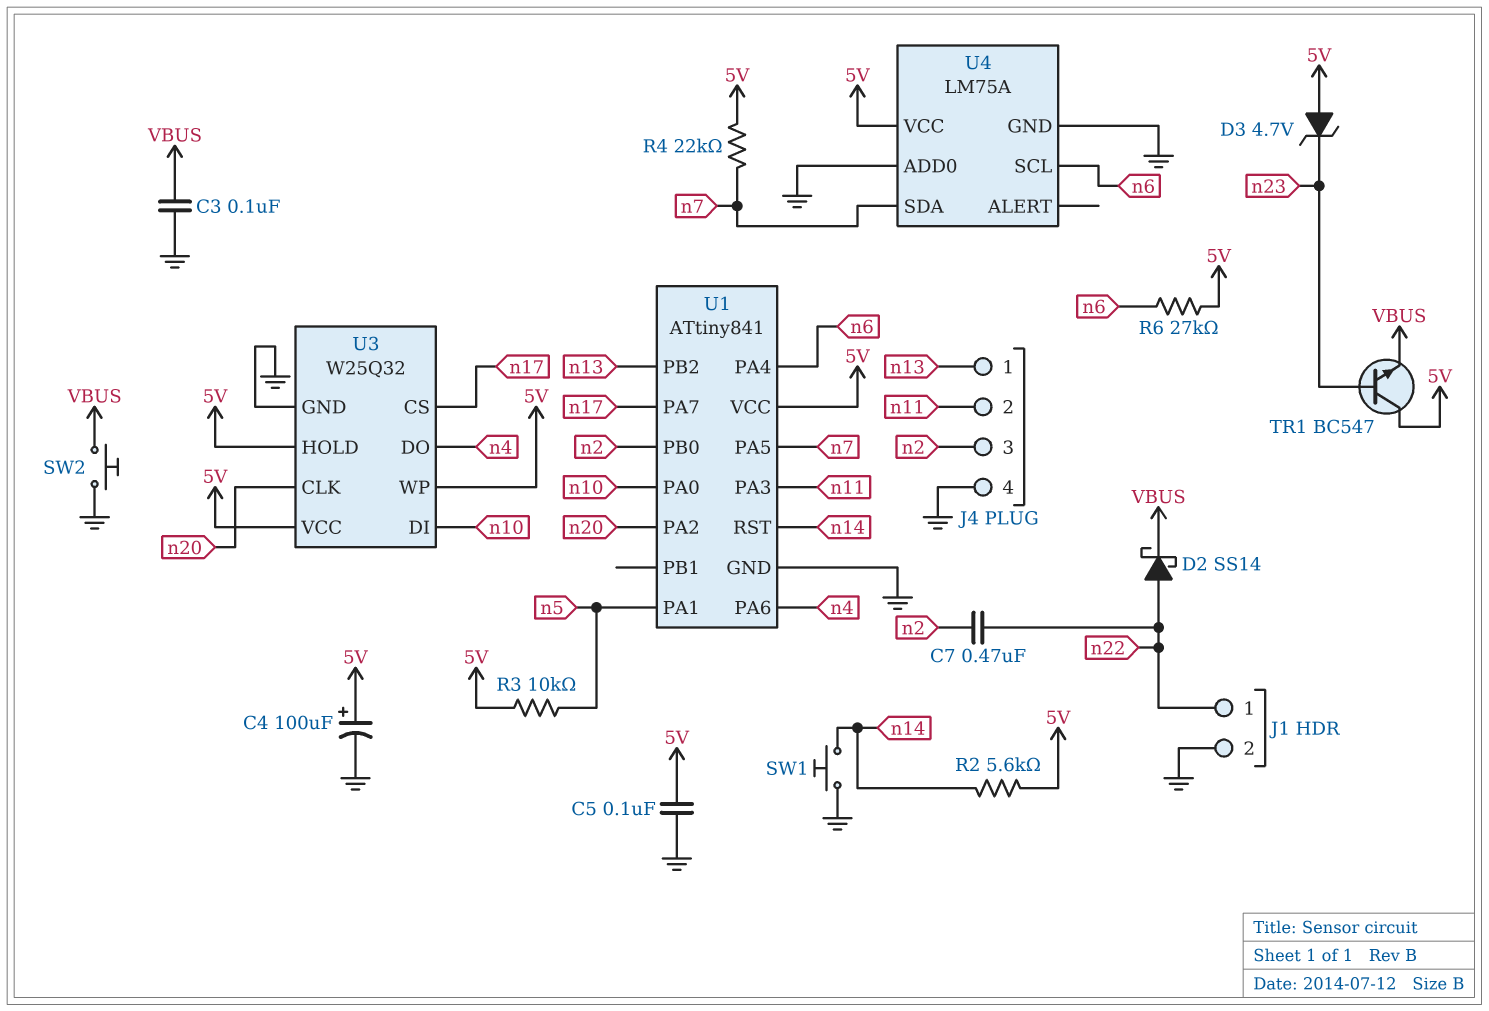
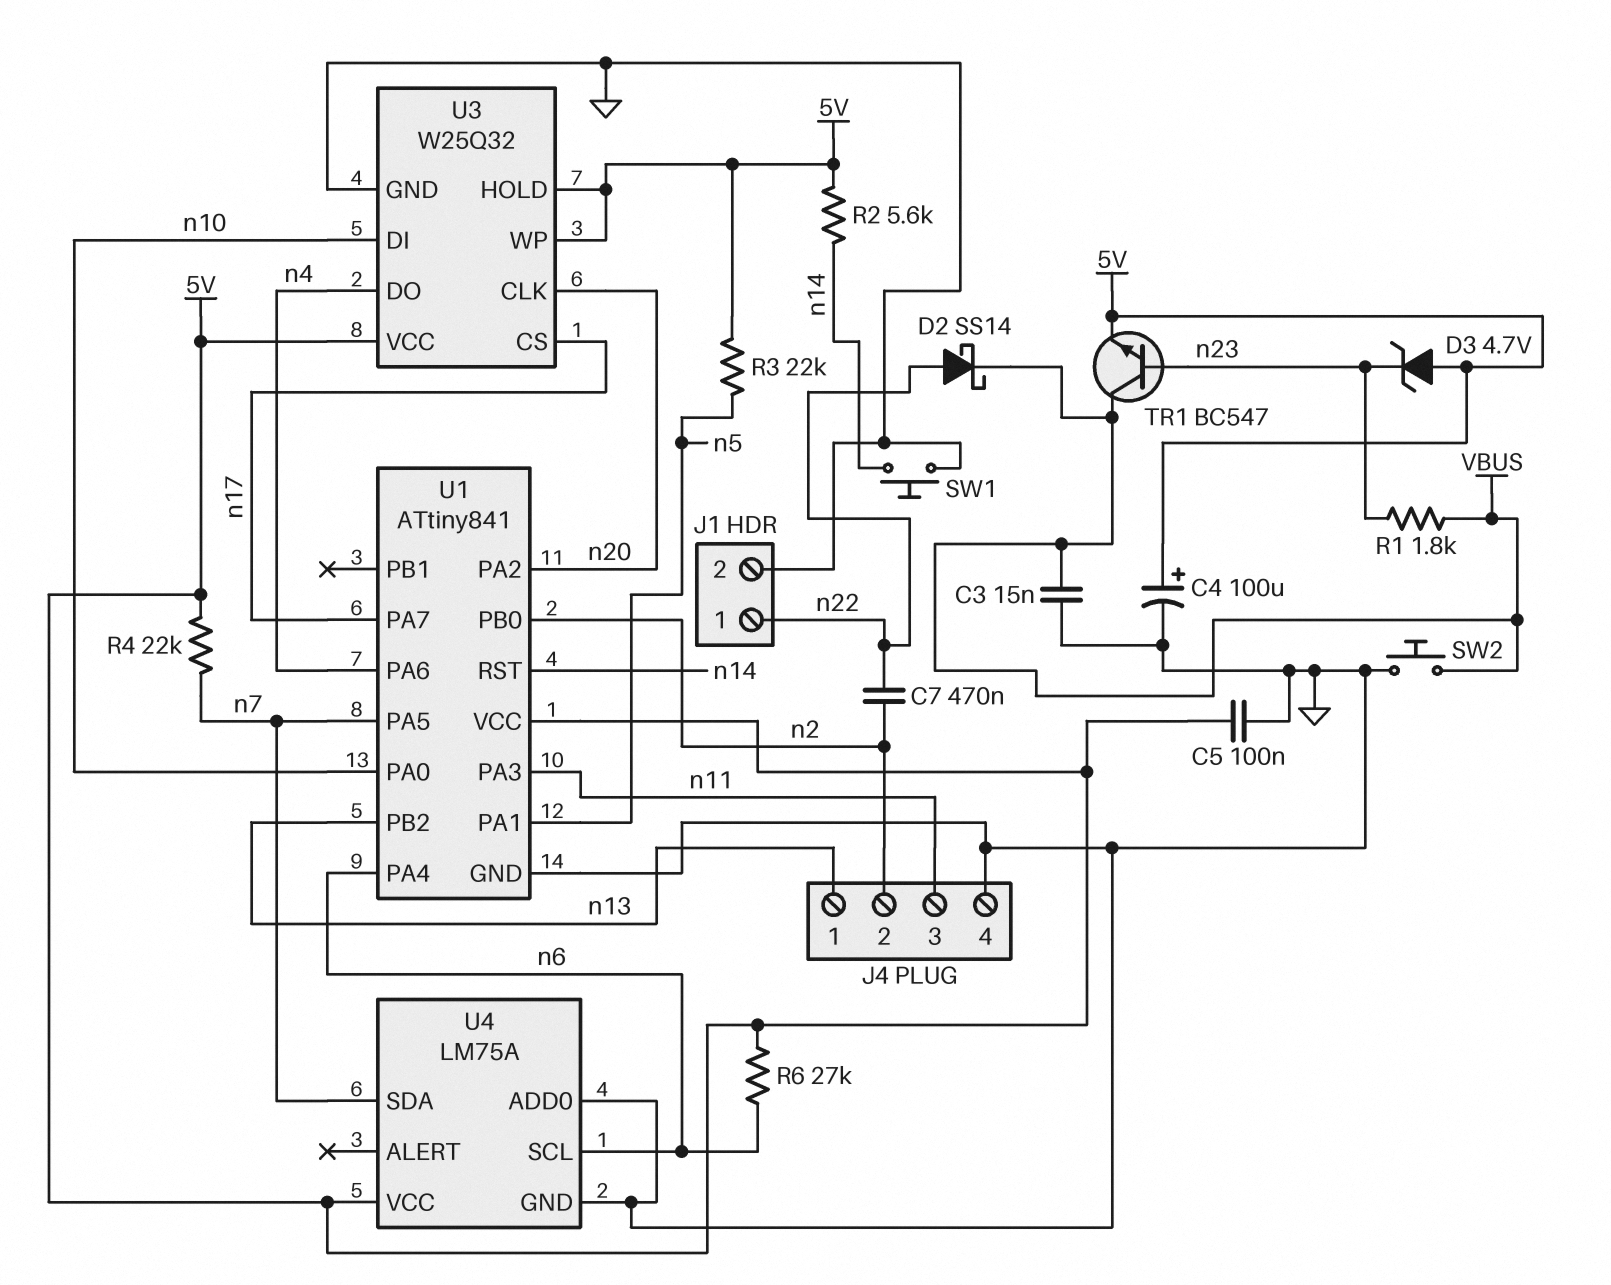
C3: 100nF (GND, VBUS) -> 15nF (GND, VBUS)
J4 pin 2: n11 -> n2
J4 pin 3: n2 -> n11
R1: none -> 1.8k (VBUS, n23)
R3: 10k (5V, n5) -> 22k (5V, n5)
TR1: NPN BC547 (B n23, C 5V, E VBUS) -> NPN BC547 (B n23, C VBUS, E 5V)

